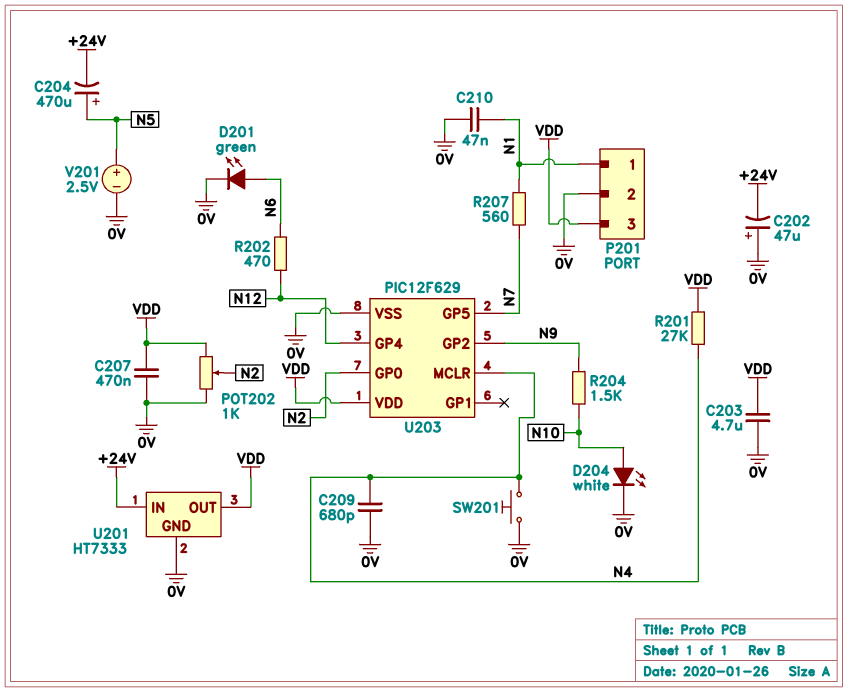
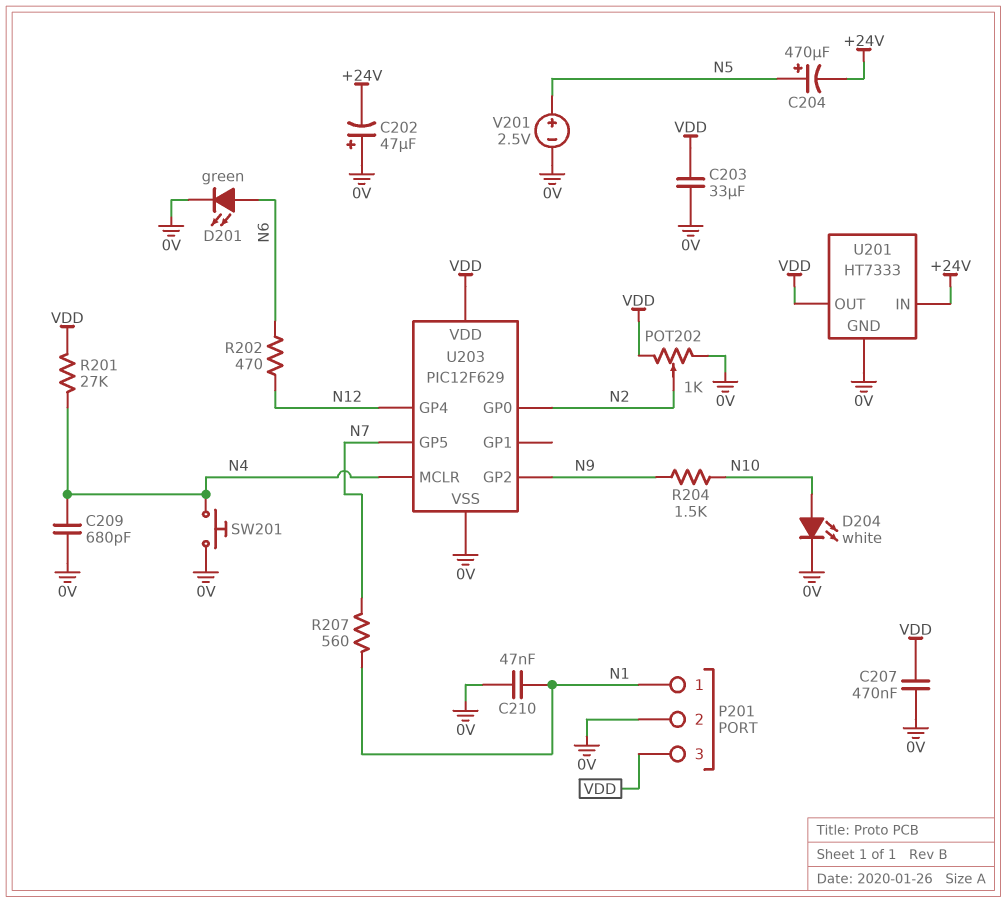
C203: 4.7uF (0V, VDD) -> 33uF (0V, VDD)

